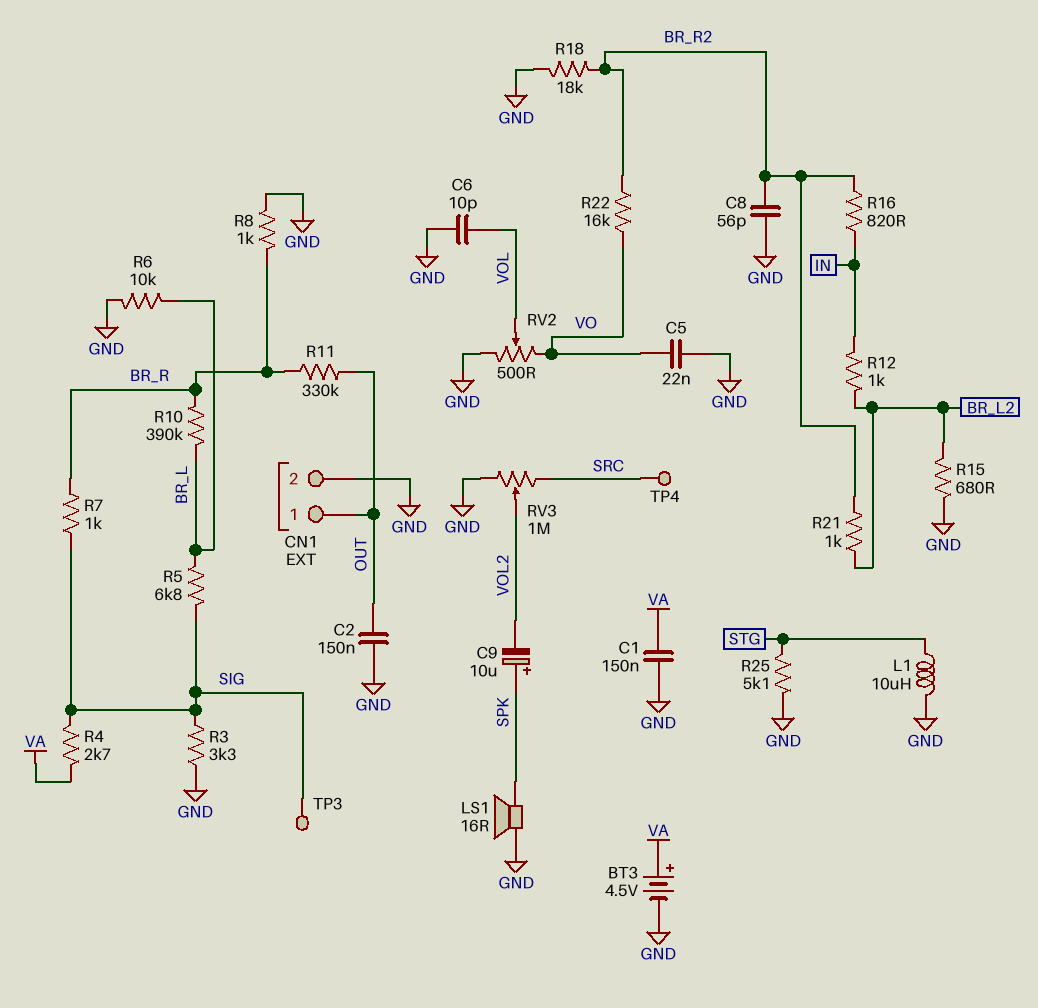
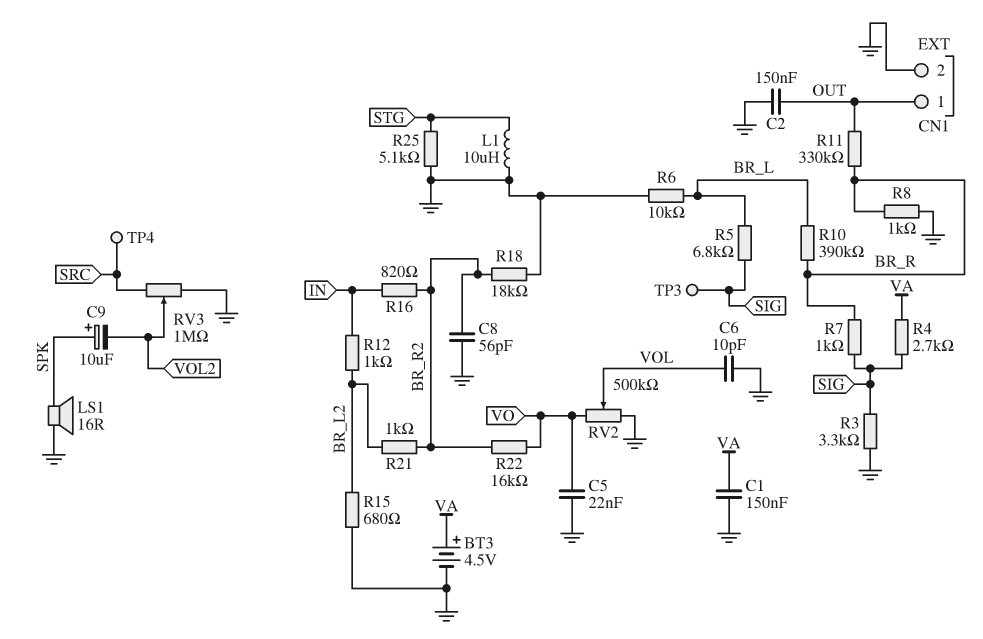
RV2: 500 (GND, VO, wiper VOL) -> 500k (GND, VO, wiper VOL)

